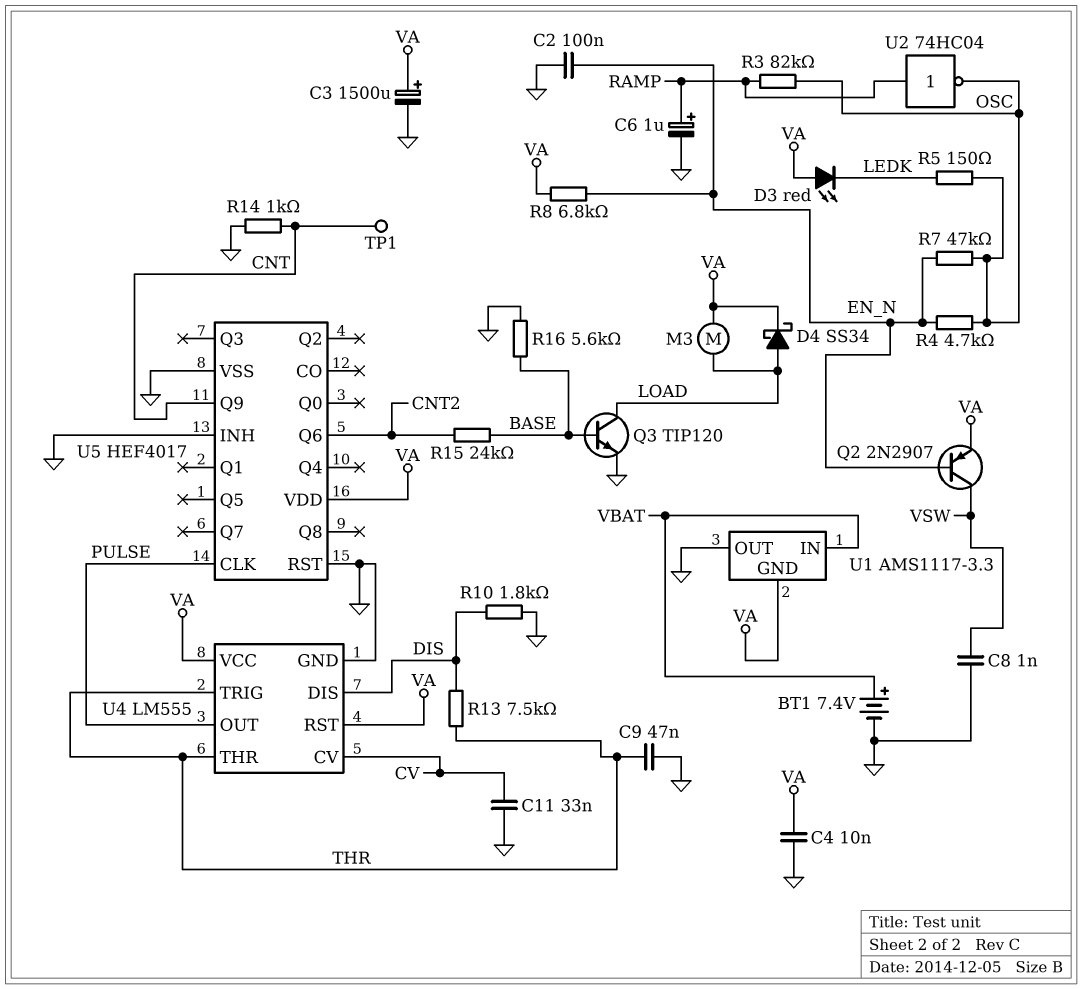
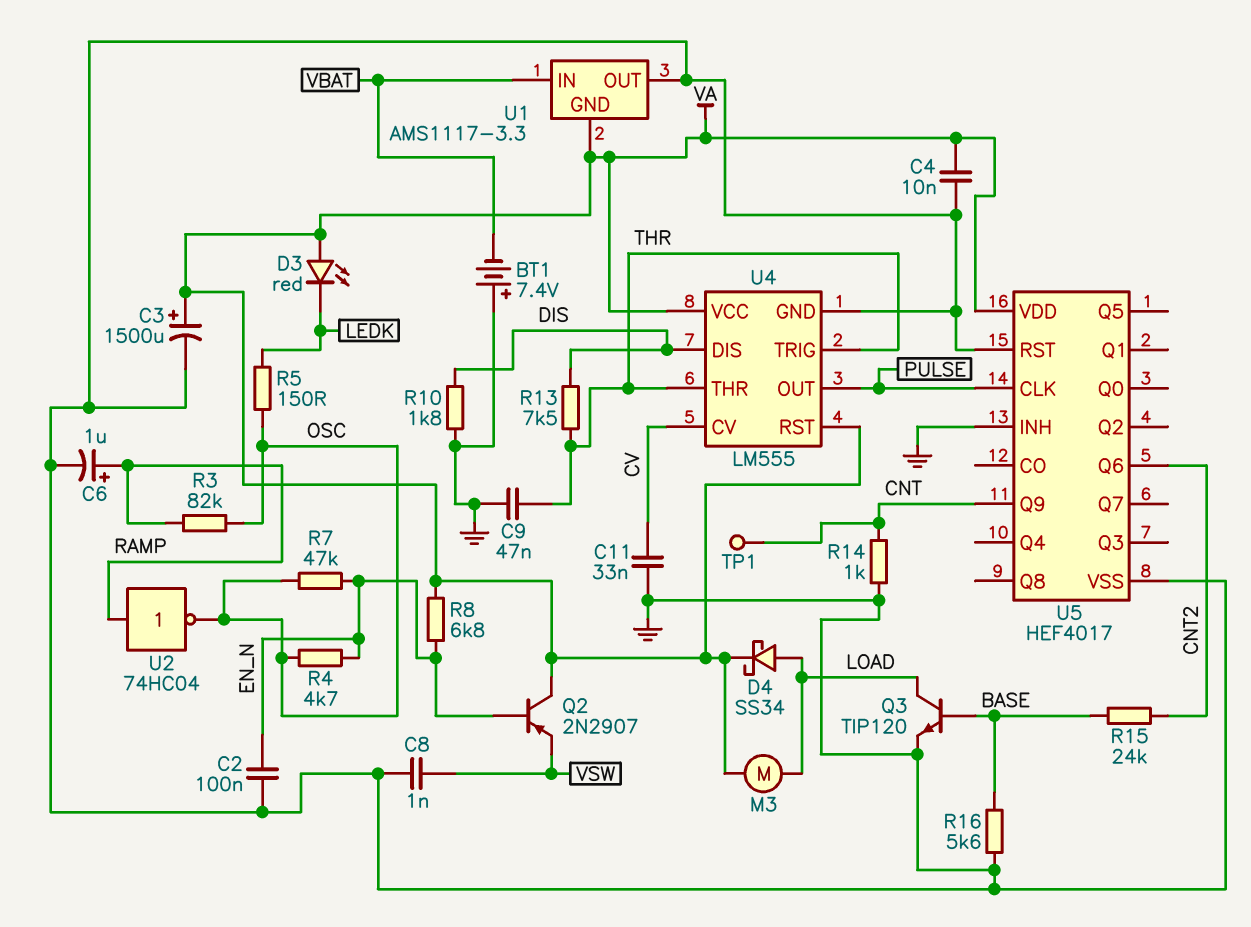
BT1: 7.4V (plus VBAT, minus GND) -> 7.4V (plus GND, minus VBAT)
Q2: PNP 2N2907 (B EN_N, C VSW, E VA) -> PNP 2N2907 (B EN_N, C VA, E VSW)

